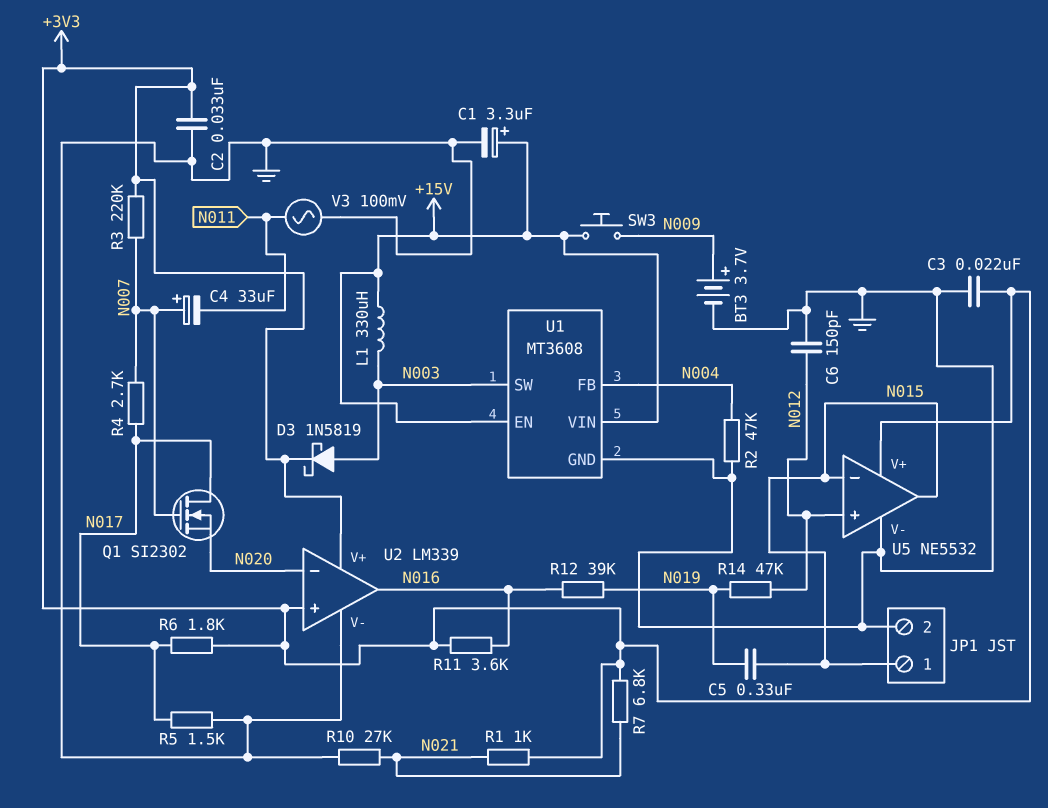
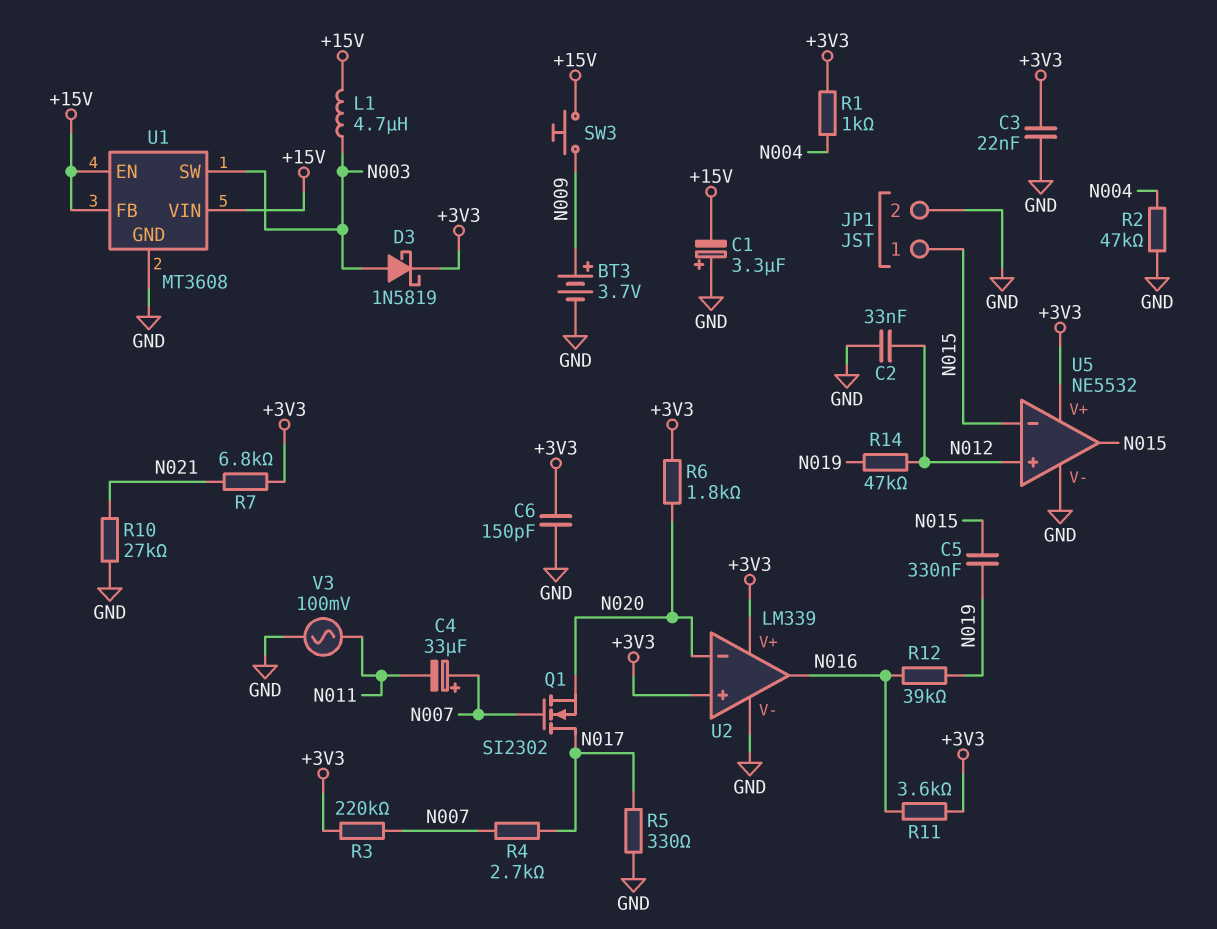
C1: 3.3uF (plus +15V, minus GND) -> 3.3uF (plus GND, minus +15V)
C2: 33nF (+3V3, GND) -> 33nF (GND, N012)
C6: 150pF (GND, N012) -> 150pF (+3V3, GND)
L1: 330uH (+15V, N003) -> 4.7uH (+15V, N003)
R1: 1k (+3V3, N021) -> 1k (+3V3, N004)
R5: 1.5k (GND, N017) -> 330 (GND, N017)
R6: 1.8k (+3V3, N017) -> 1.8k (+3V3, N020)
U1 pin FB: N004 -> +15V

